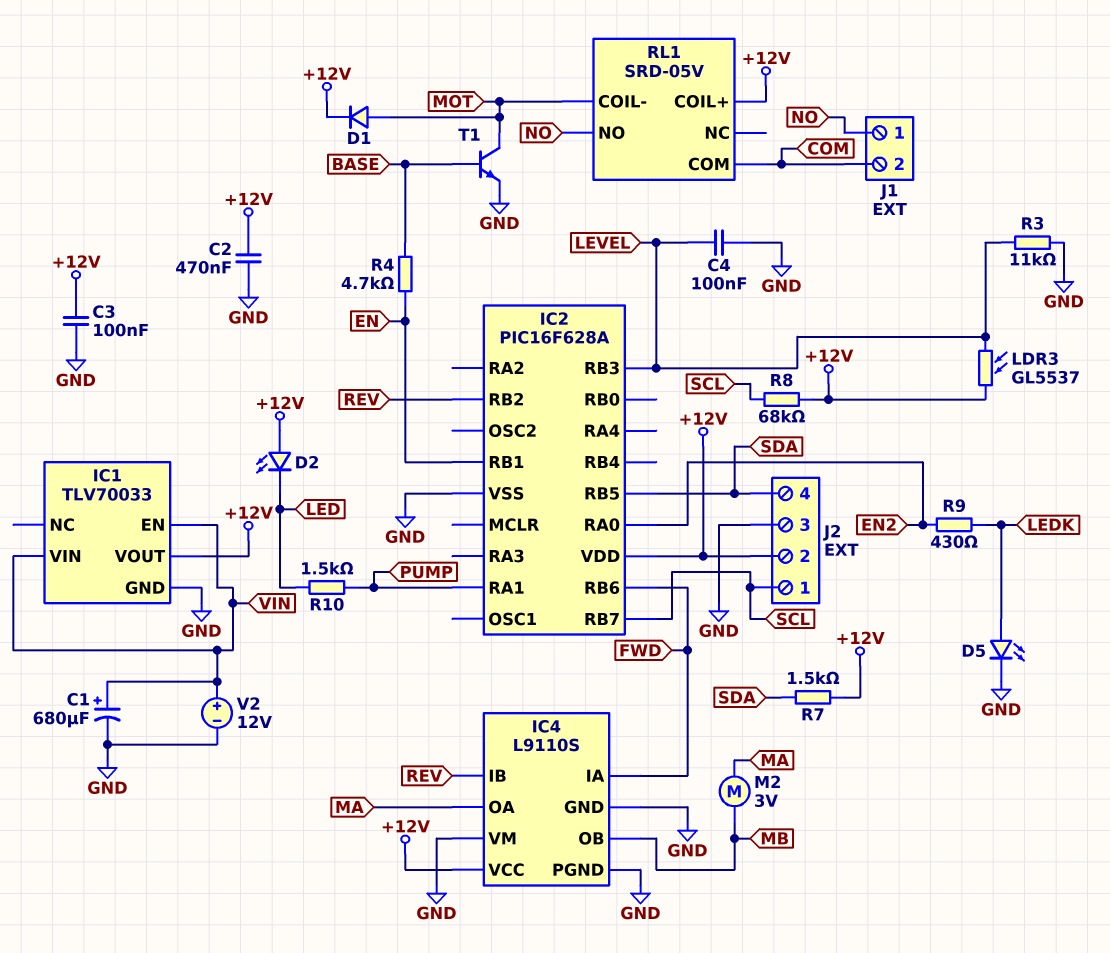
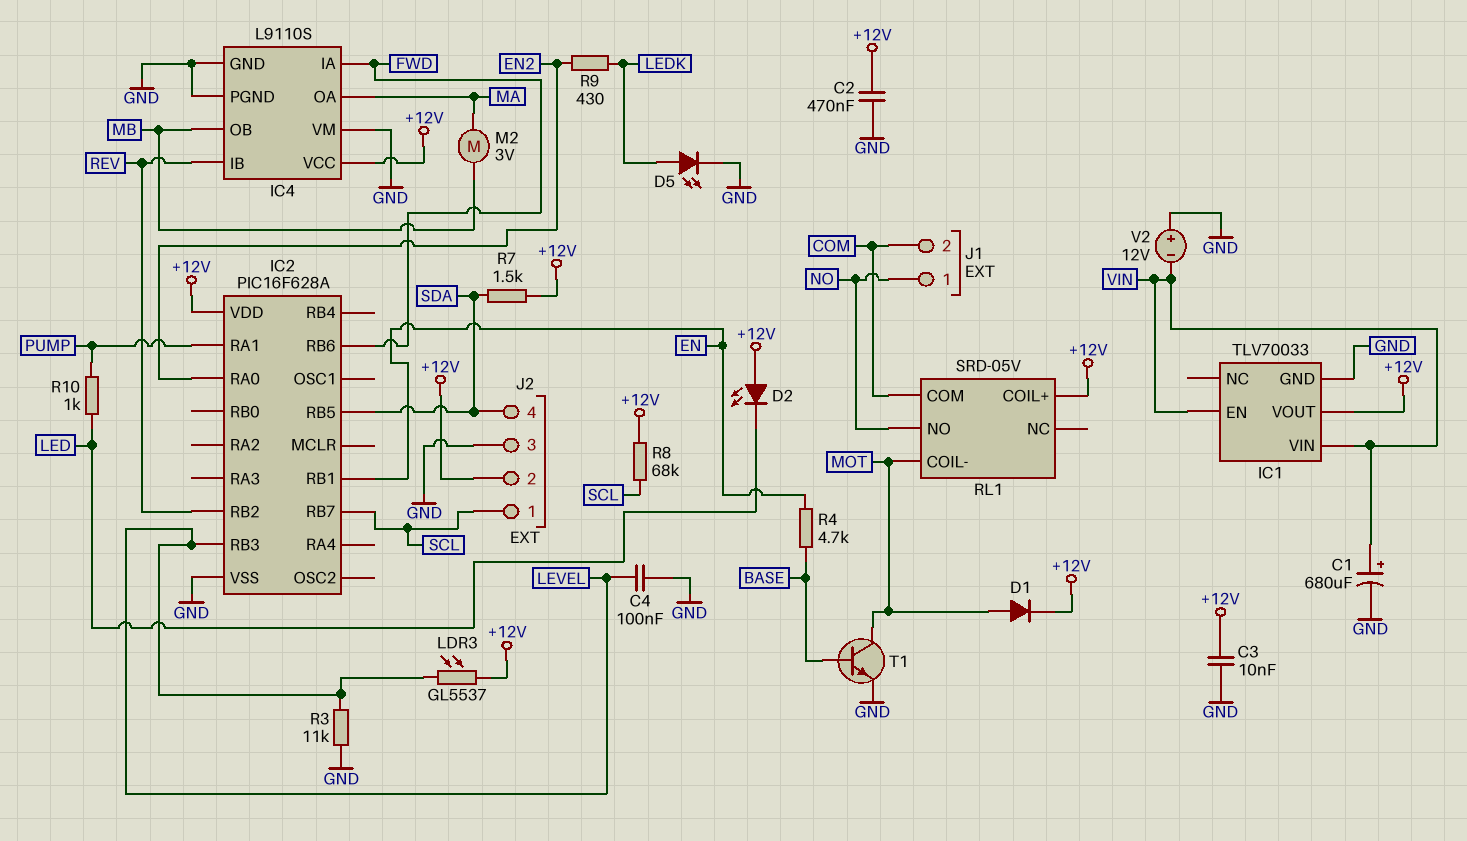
C3: 100nF (+12V, GND) -> 10nF (+12V, GND)
R10: 1.5k (LED, PUMP) -> 1k (LED, PUMP)
V2: 12V (plus VIN, minus GND) -> 12V (plus GND, minus VIN)

